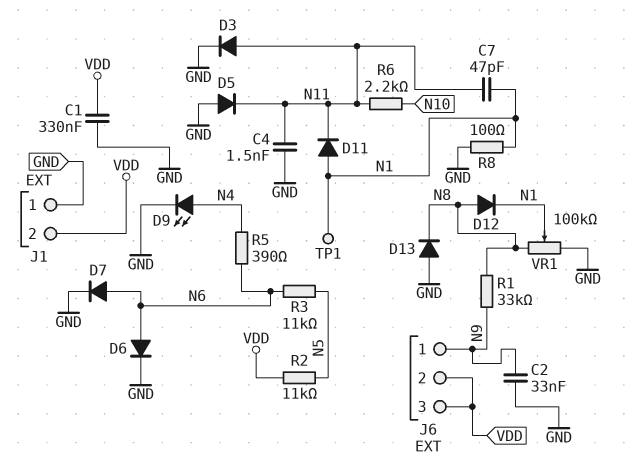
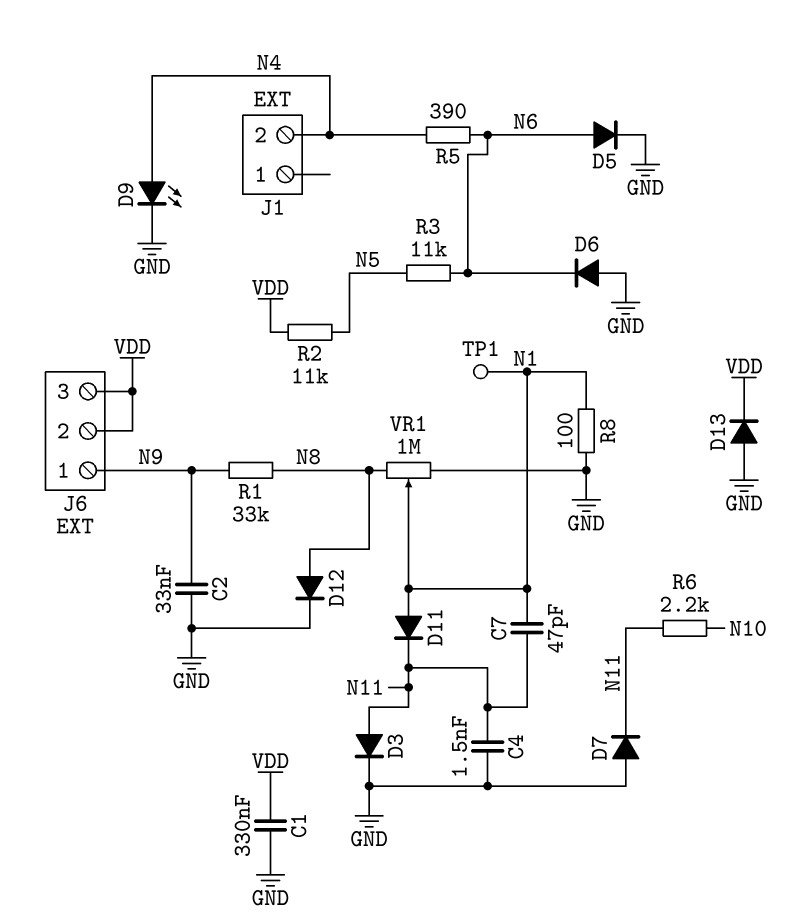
D5: diode (A GND, K N11) -> diode (A N6, K GND)
D6: diode (A N6, K GND) -> diode (A GND, K N6)
D7: diode (A N6, K GND) -> diode (A GND, K N11)
D12: diode (A N8, K N1) -> diode (A N8, K GND)
D13: diode (A GND, K N8) -> diode (A GND, K VDD)
J1 pin 1: GND -> none
J1 pin 2: VDD -> N4
VR1: 100k (GND, N8, wiper N1) -> 1M (GND, N8, wiper N1)

